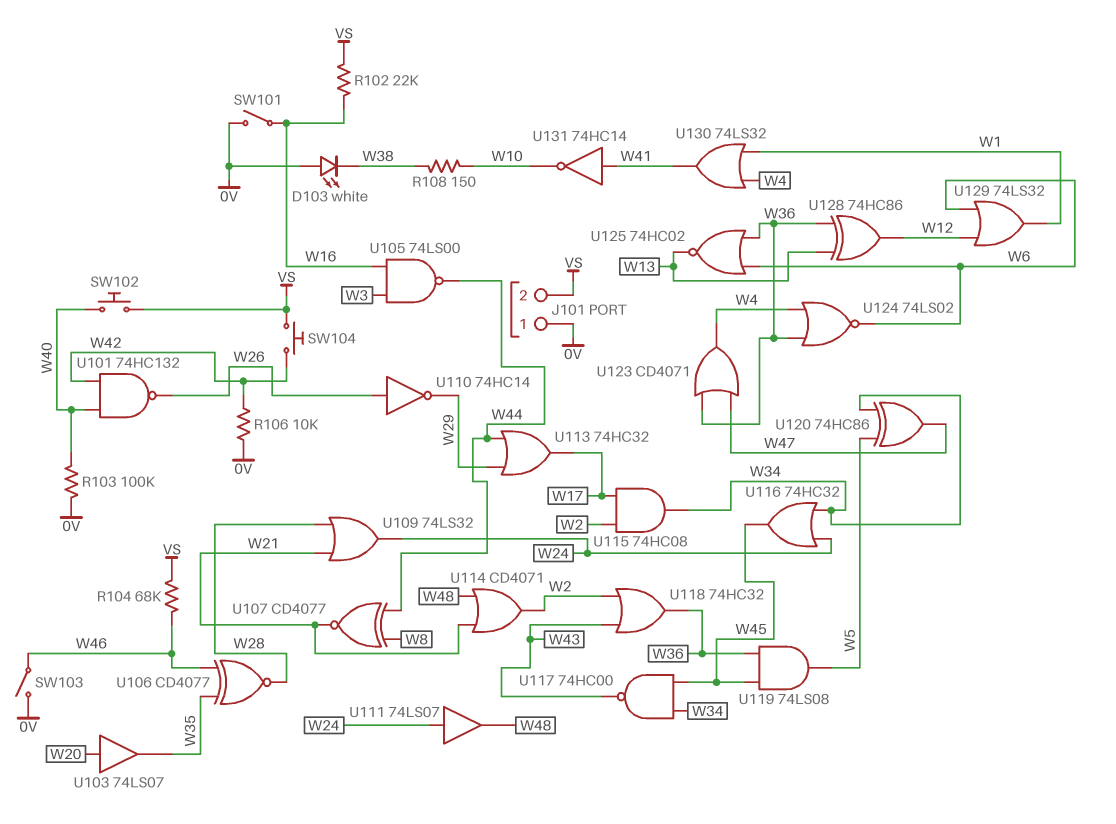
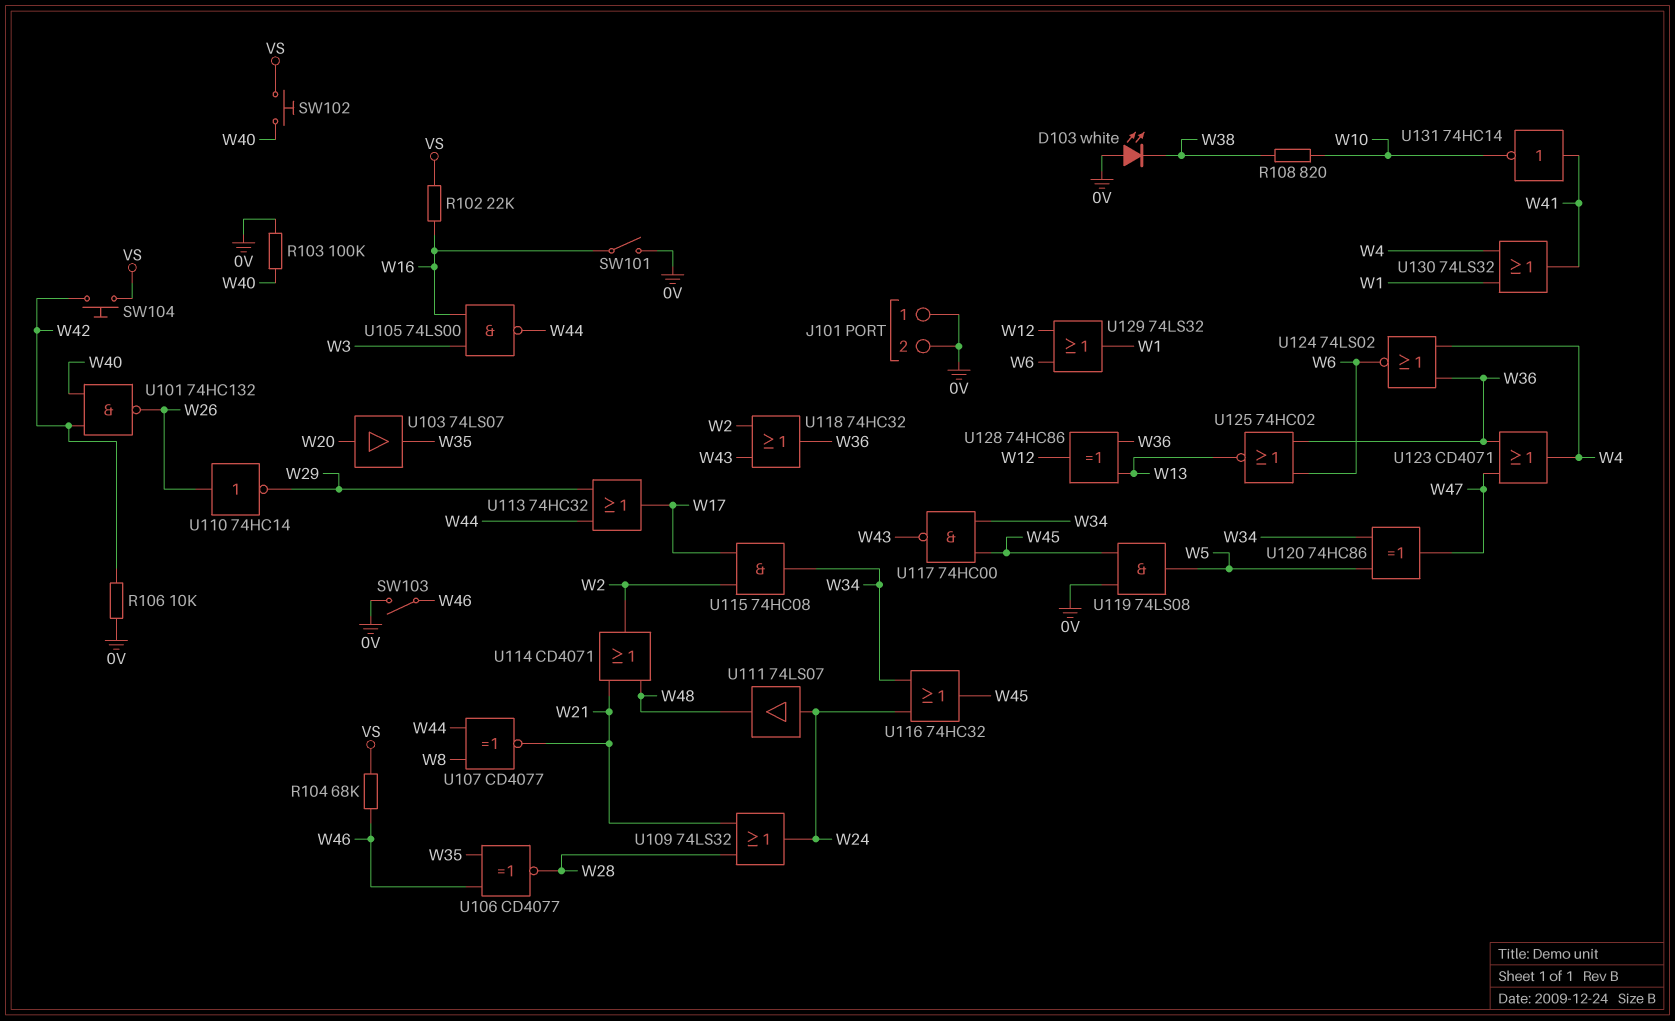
J101 pin 2: VS -> 0V
R108: 150 (W10, W38) -> 820 (W10, W38)
U119: AND 74LS08 (in W36, in W45, out W5) -> AND 74LS08 (in 0V, in W45, out W5)

